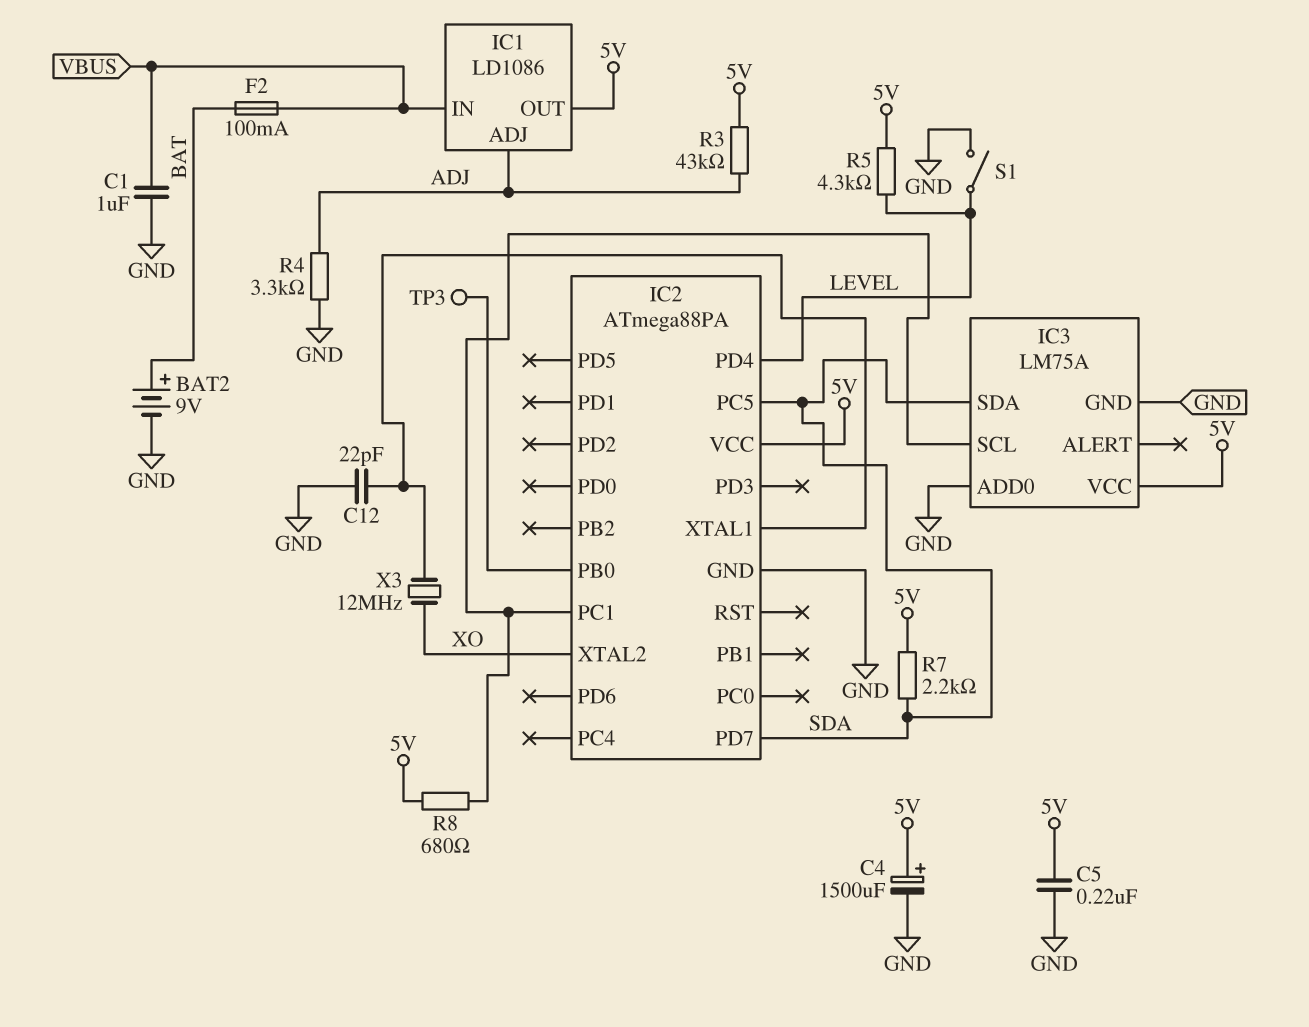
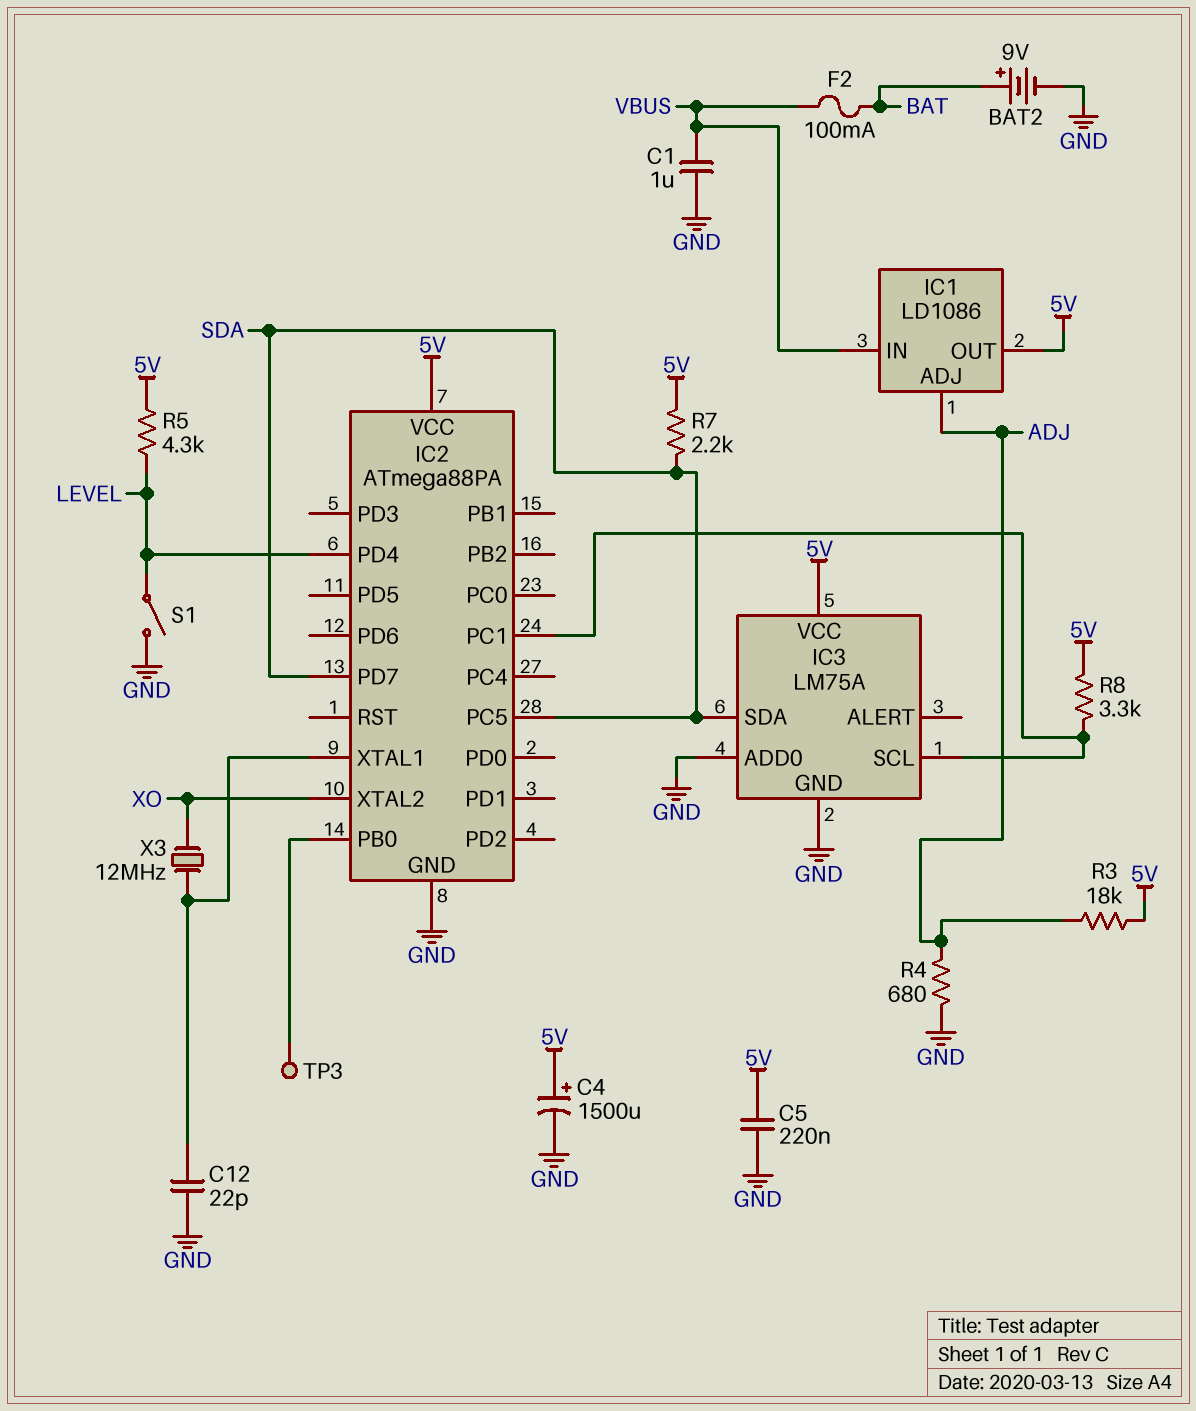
R3: 43k (5V, ADJ) -> 18k (5V, ADJ)
R4: 3.3k (ADJ, GND) -> 680 (ADJ, GND)
R8: 680 (5V, IC2/PC1) -> 3.3k (5V, IC2/PC1)

